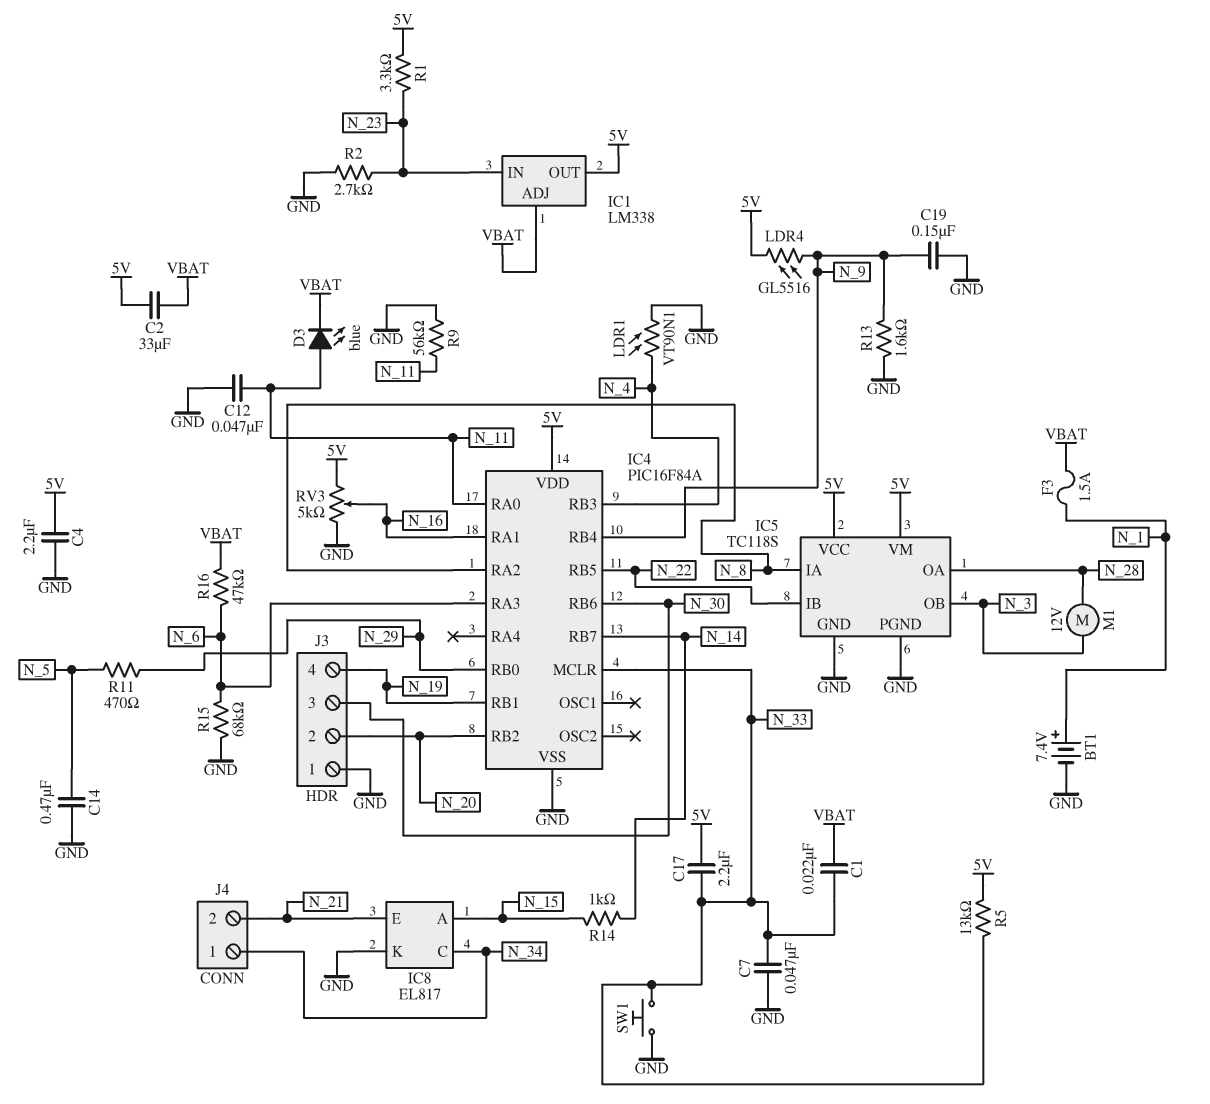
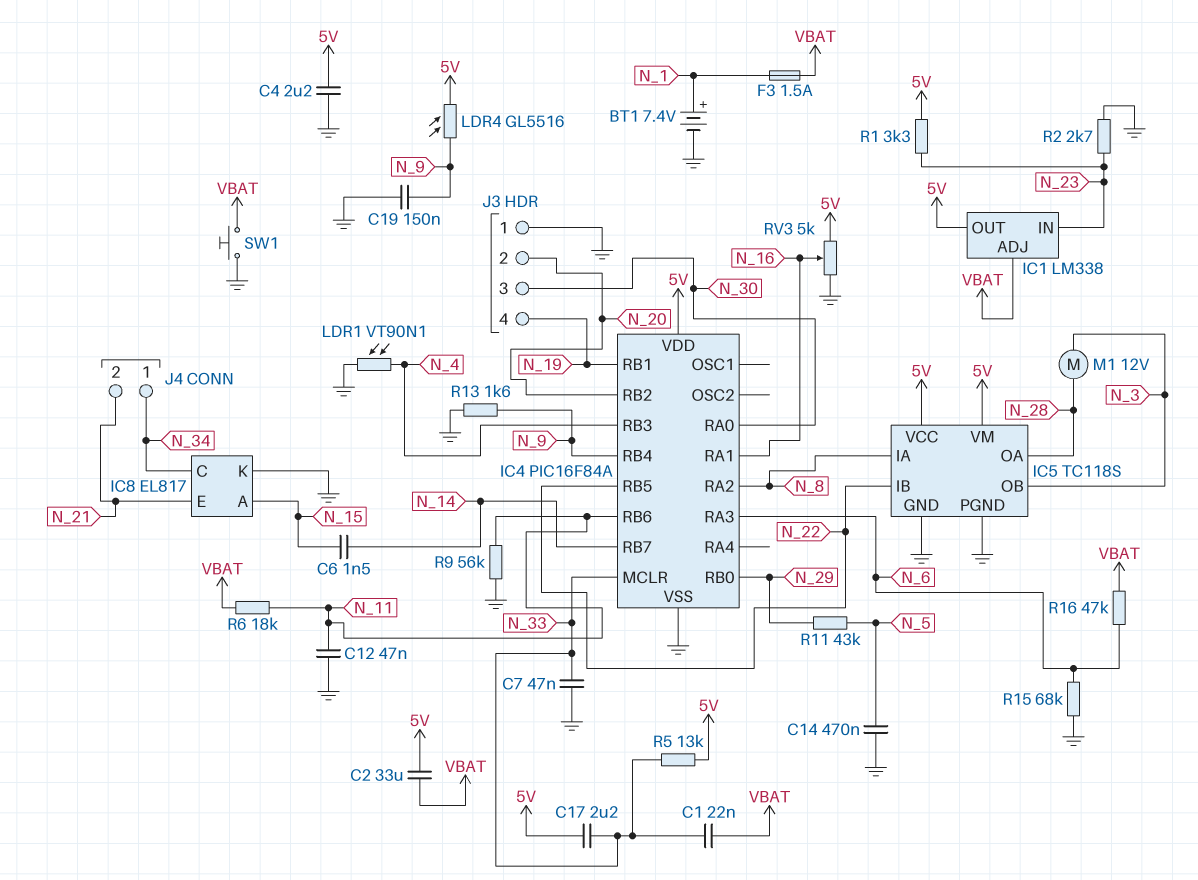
C6: none -> 1.5nF (N_14, N_15)
D3: LED blue (A N_11, K VBAT) -> none
IC4 pin RA0: N_11 -> N_30
IC4 pin RB6: N_30 -> N_11
R6: none -> 18k (N_11, VBAT)
R11: 470 (N_5, N_29) -> 43k (N_5, N_29)
R14: 1k (N_14, N_15) -> none
SW1: button (GND, N_33) -> button (GND, VBAT)

